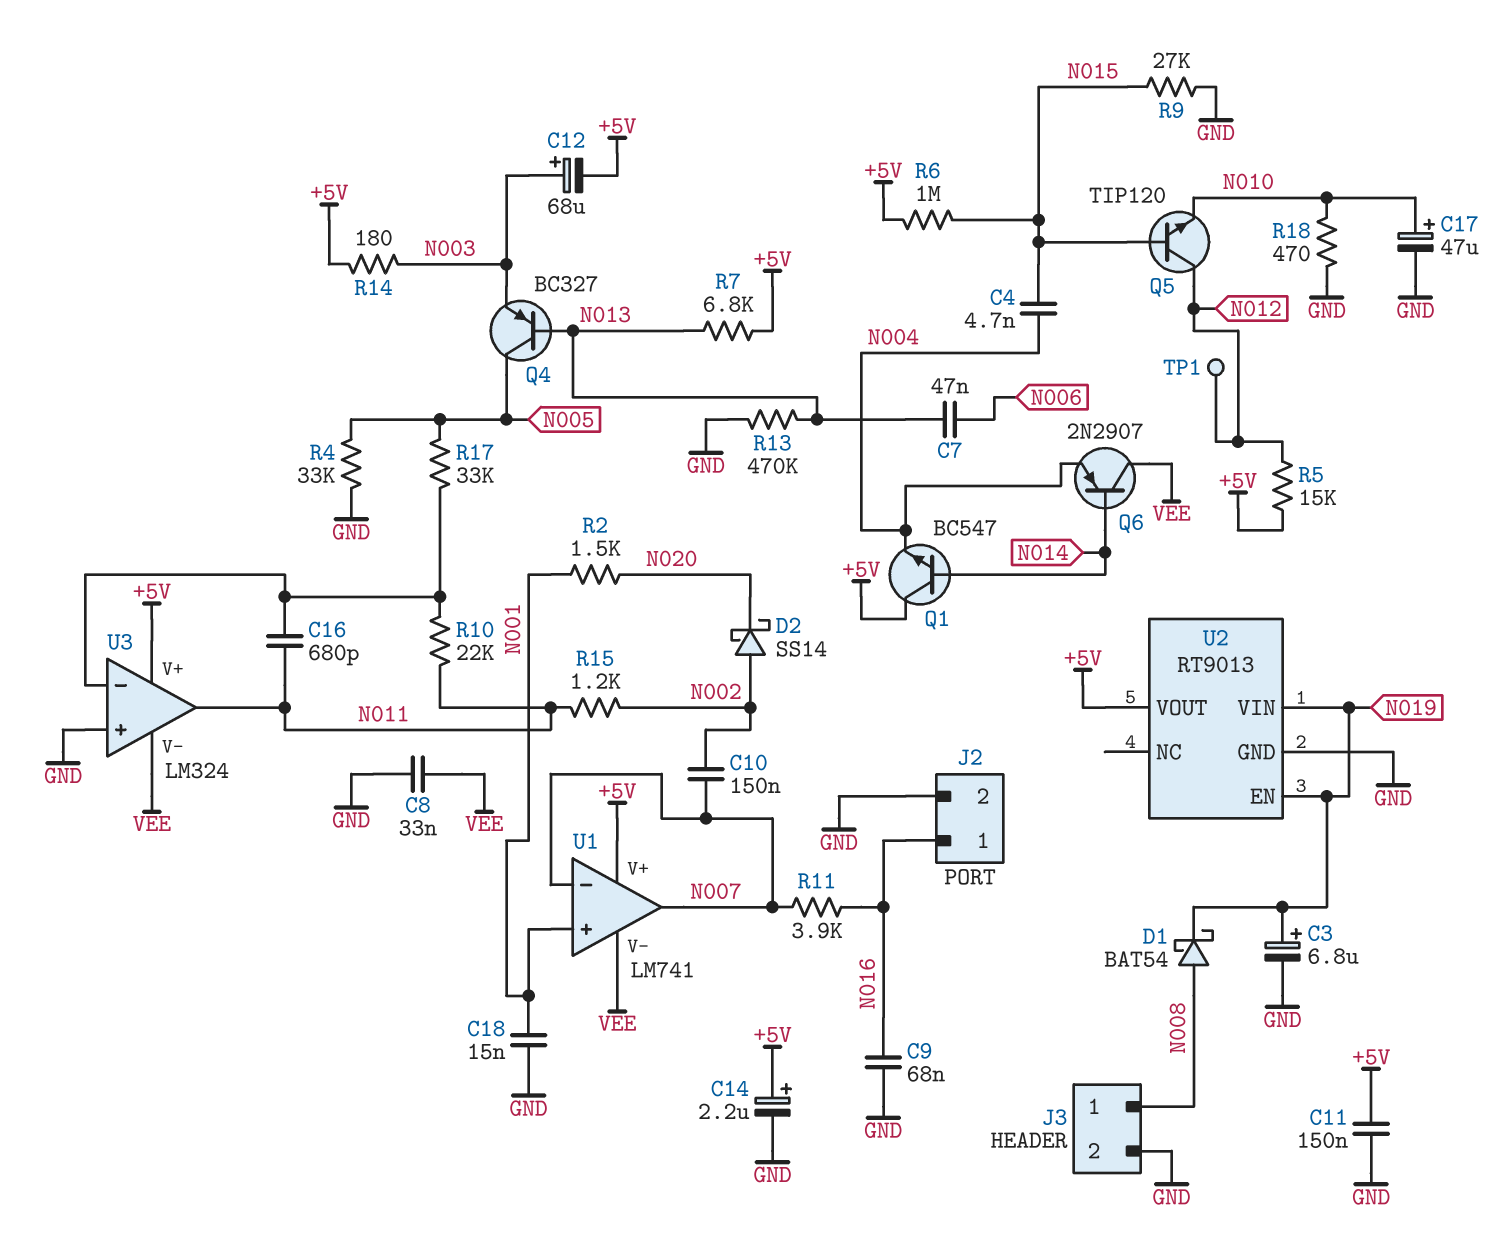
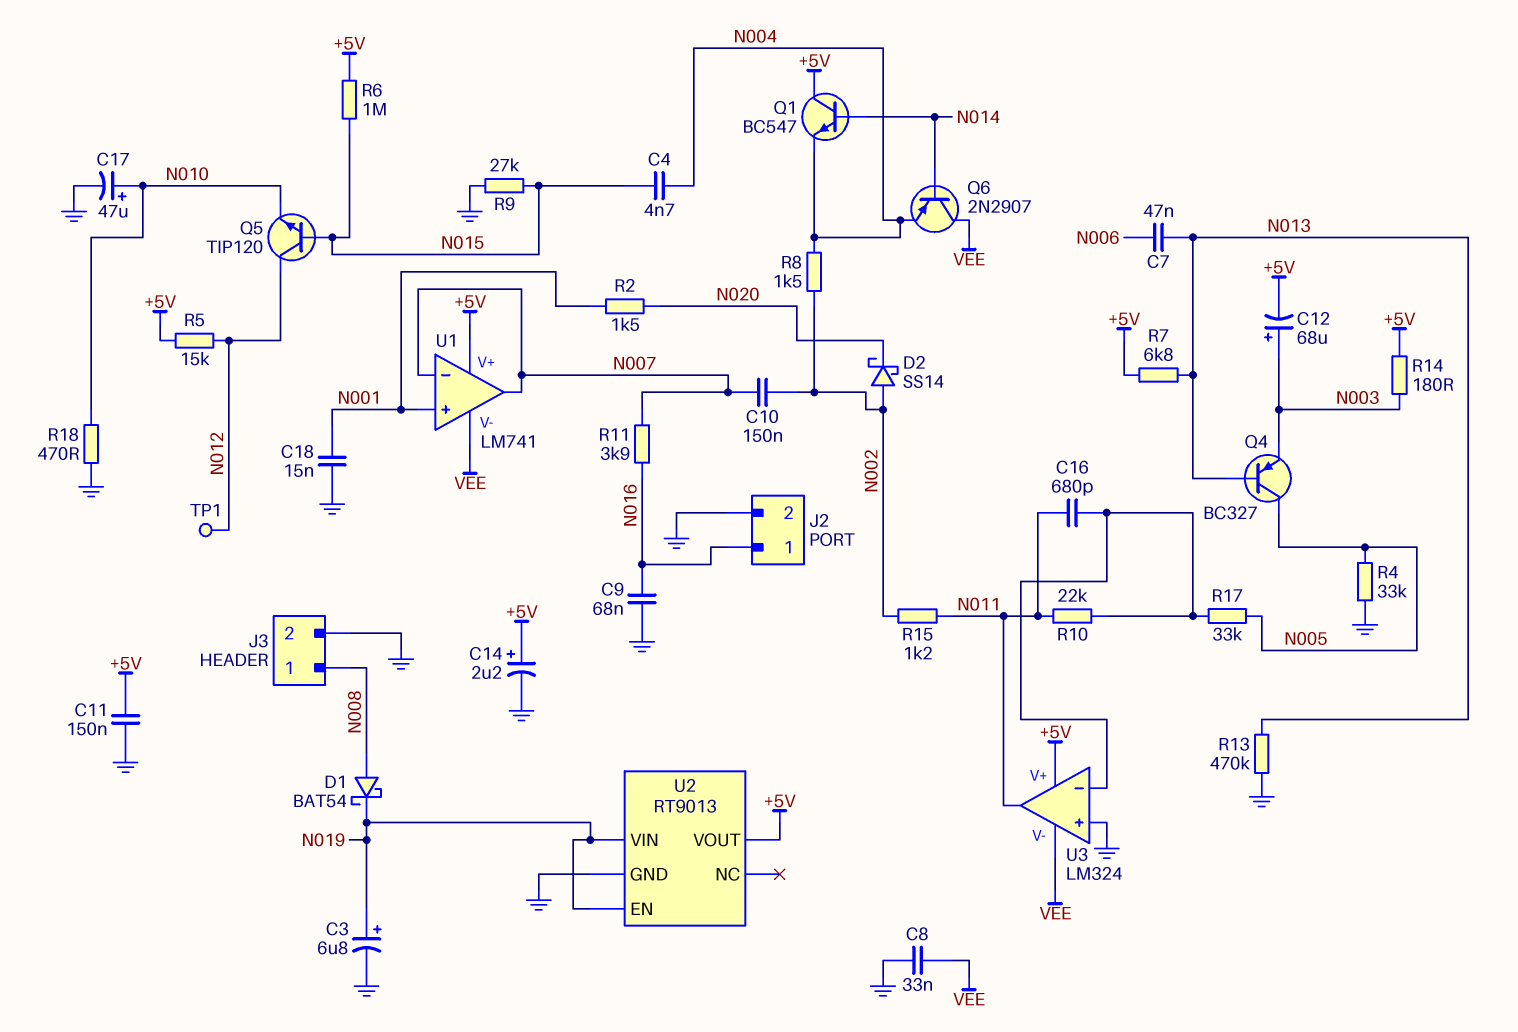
R8: none -> 1.5k (N002, N004)

